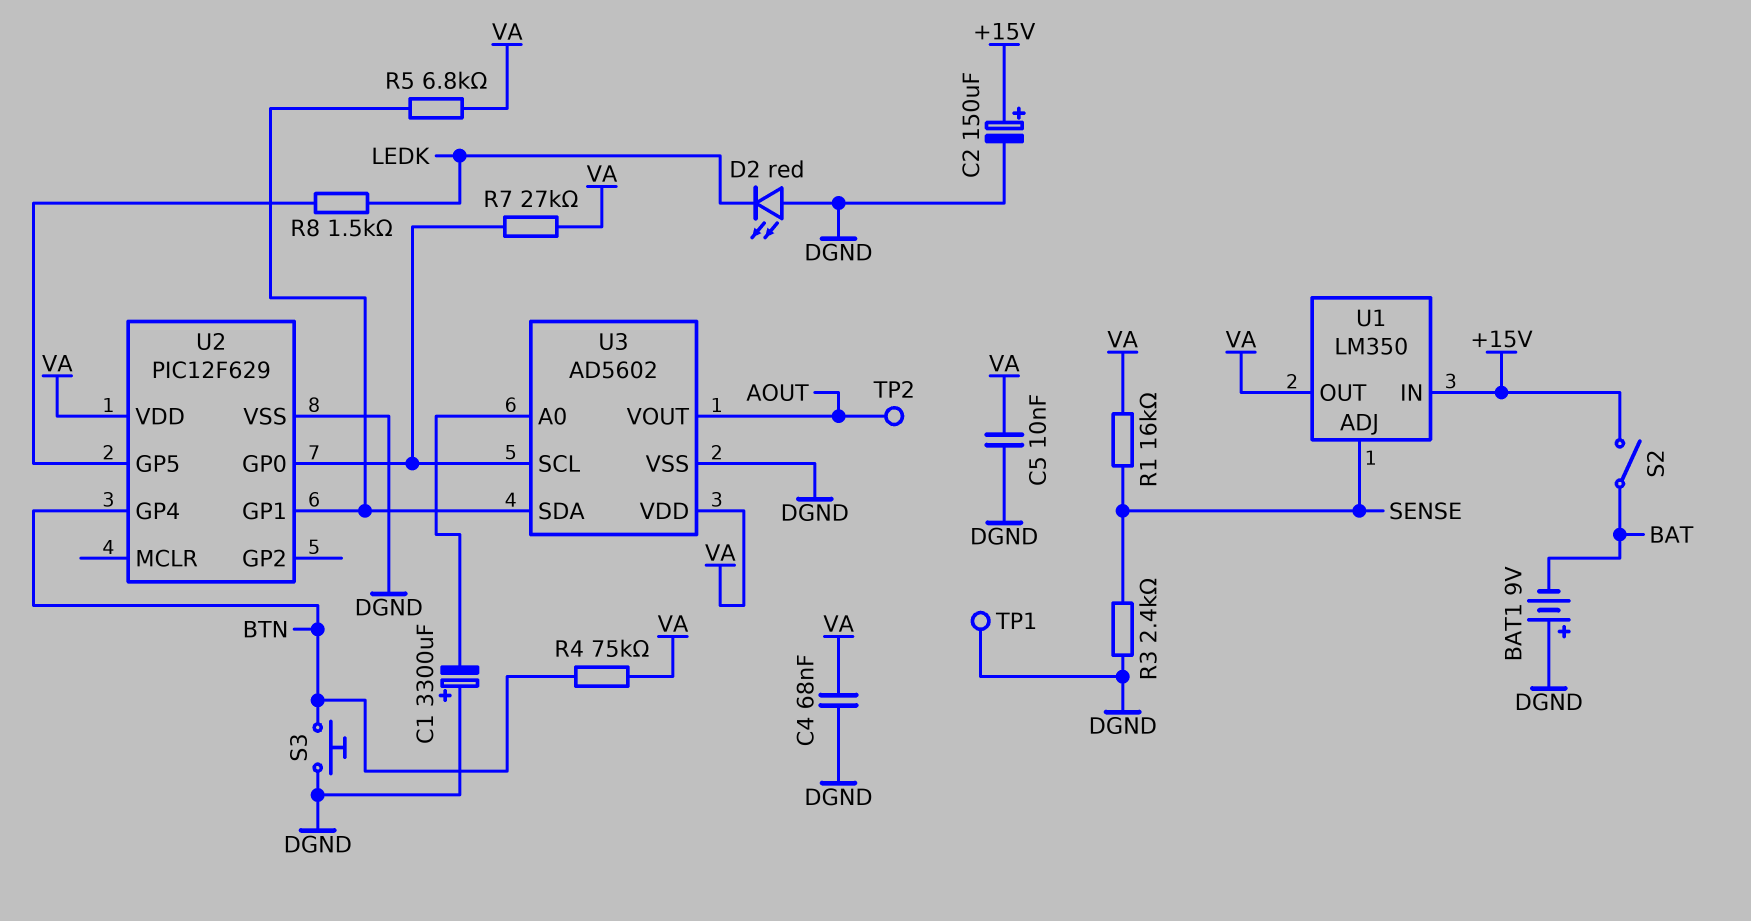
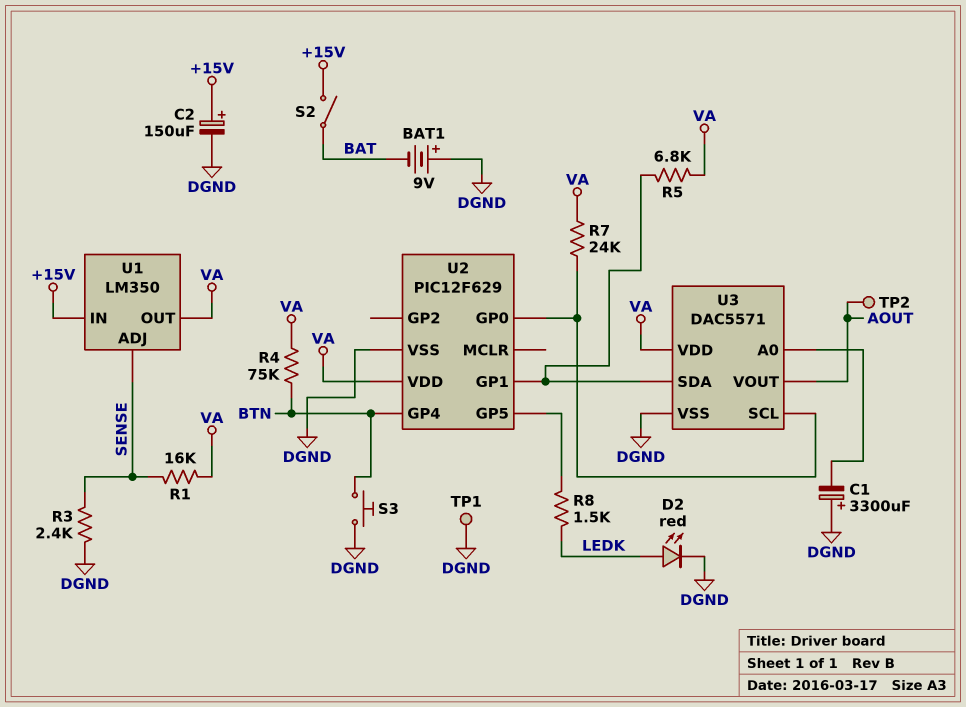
C4: 68nF (DGND, VA) -> none
C5: 10nF (DGND, VA) -> none
D2: LED red (A DGND, K LEDK) -> LED red (A LEDK, K DGND)
R7: 27k (U2/GP0, VA) -> 24k (U2/GP0, VA)
U3: AD5602 -> DAC5571

